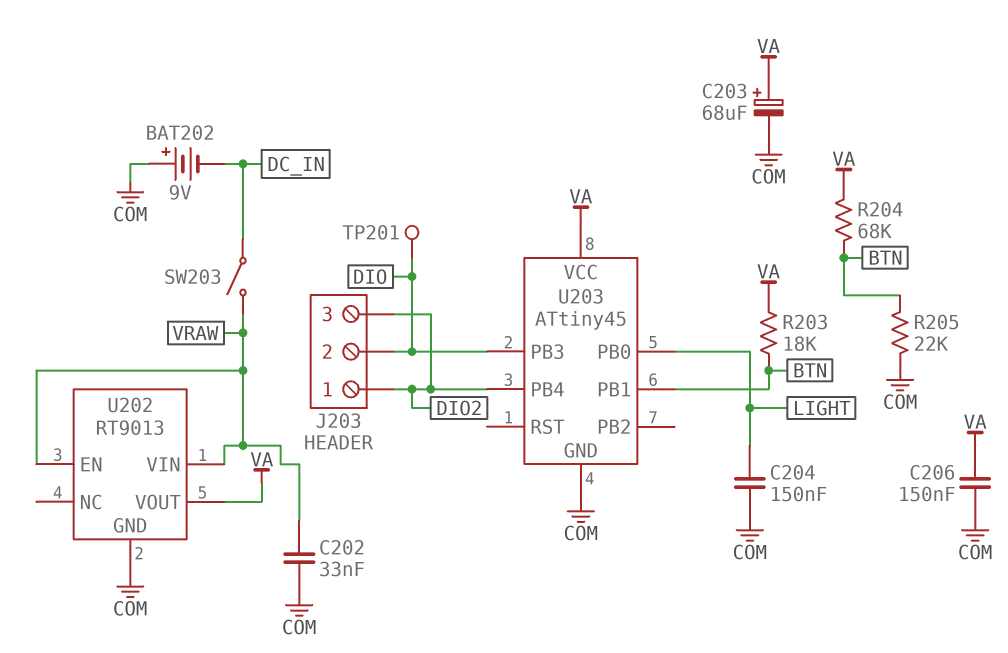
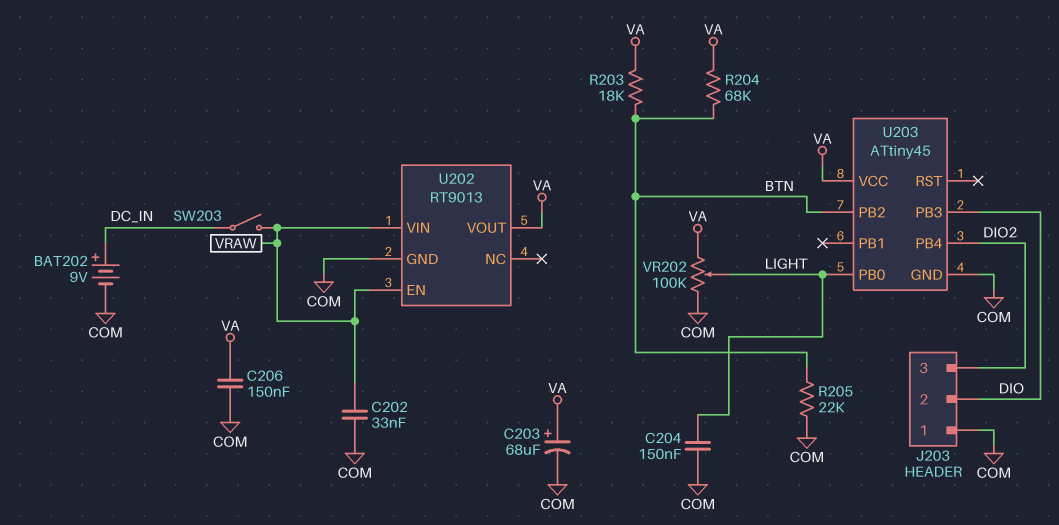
BAT202: 9V (plus COM, minus DC_IN) -> 9V (plus DC_IN, minus COM)
J203 pin 1: DIO2 -> COM
TP201: test point (DIO) -> none
U203 pin PB1: BTN -> none
U203 pin PB2: none -> BTN
VR202: none -> 100k (COM, VA, wiper LIGHT)

